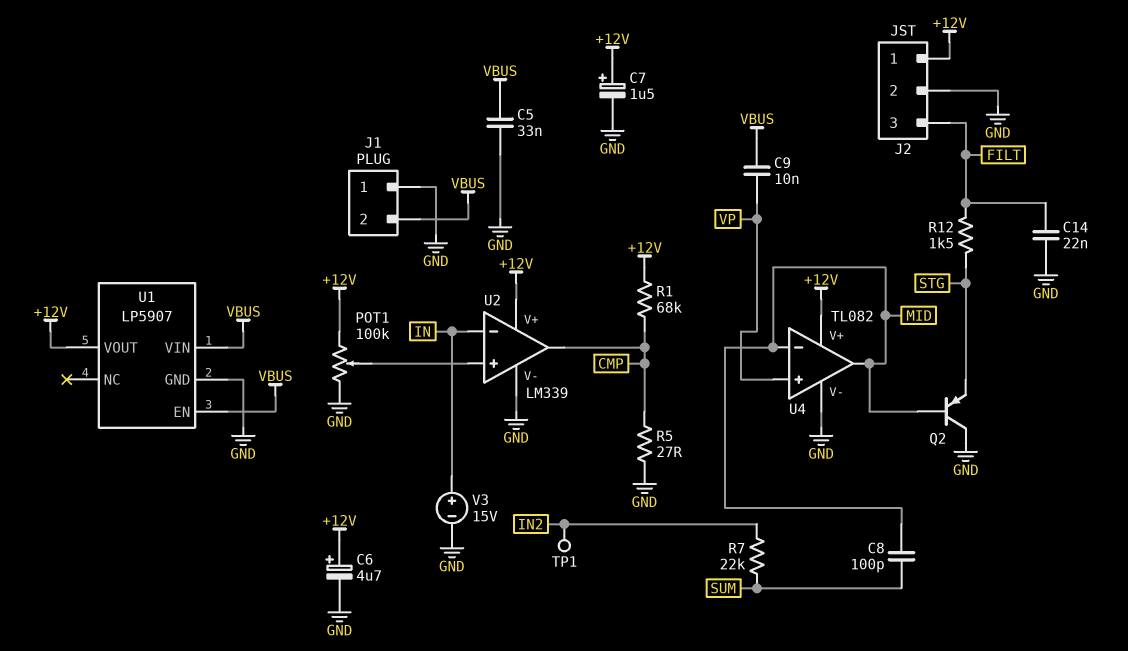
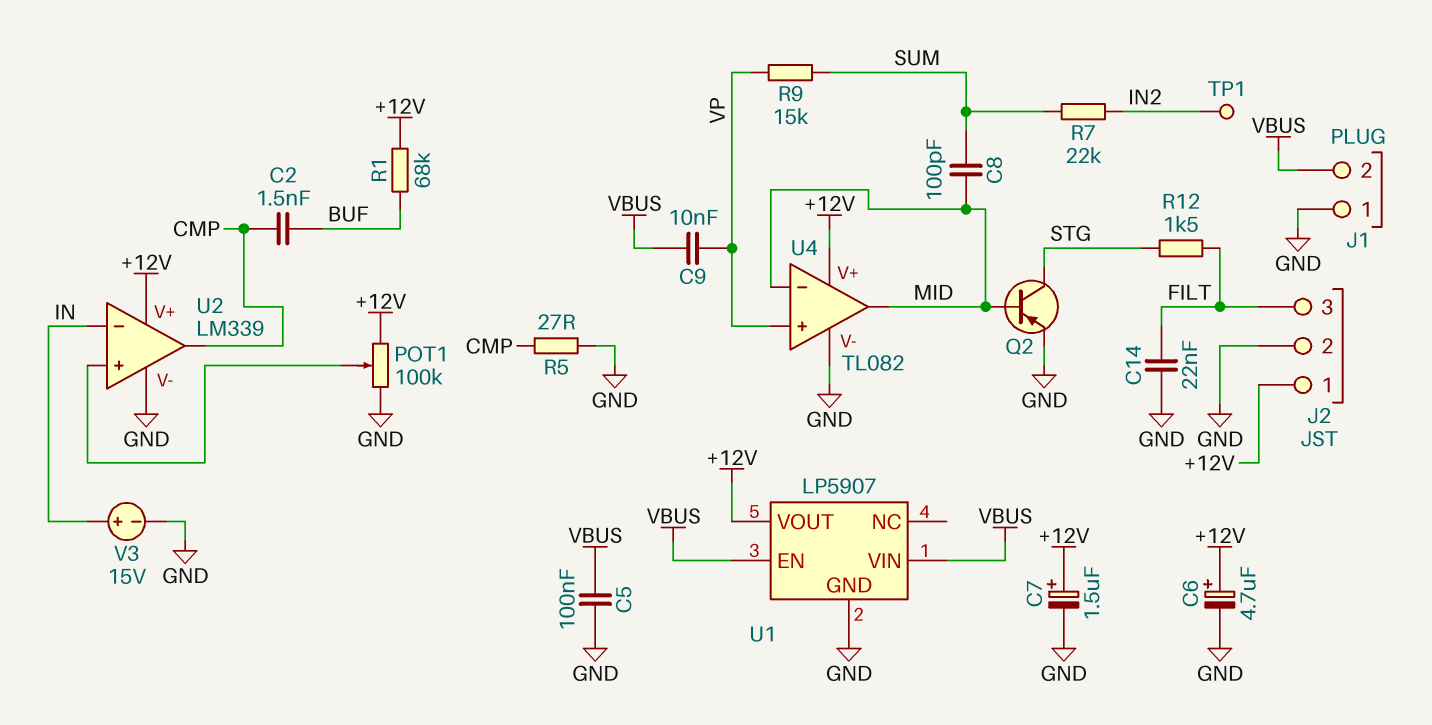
C2: none -> 1.5nF (BUF, CMP)
C5: 33nF (GND, VBUS) -> 100nF (GND, VBUS)
Q2: PNP (B MID, C GND, E STG) -> PNP (B MID, C STG, E GND)
R1: 68k (+12V, CMP) -> 68k (+12V, BUF)
R9: none -> 15k (SUM, VP)

